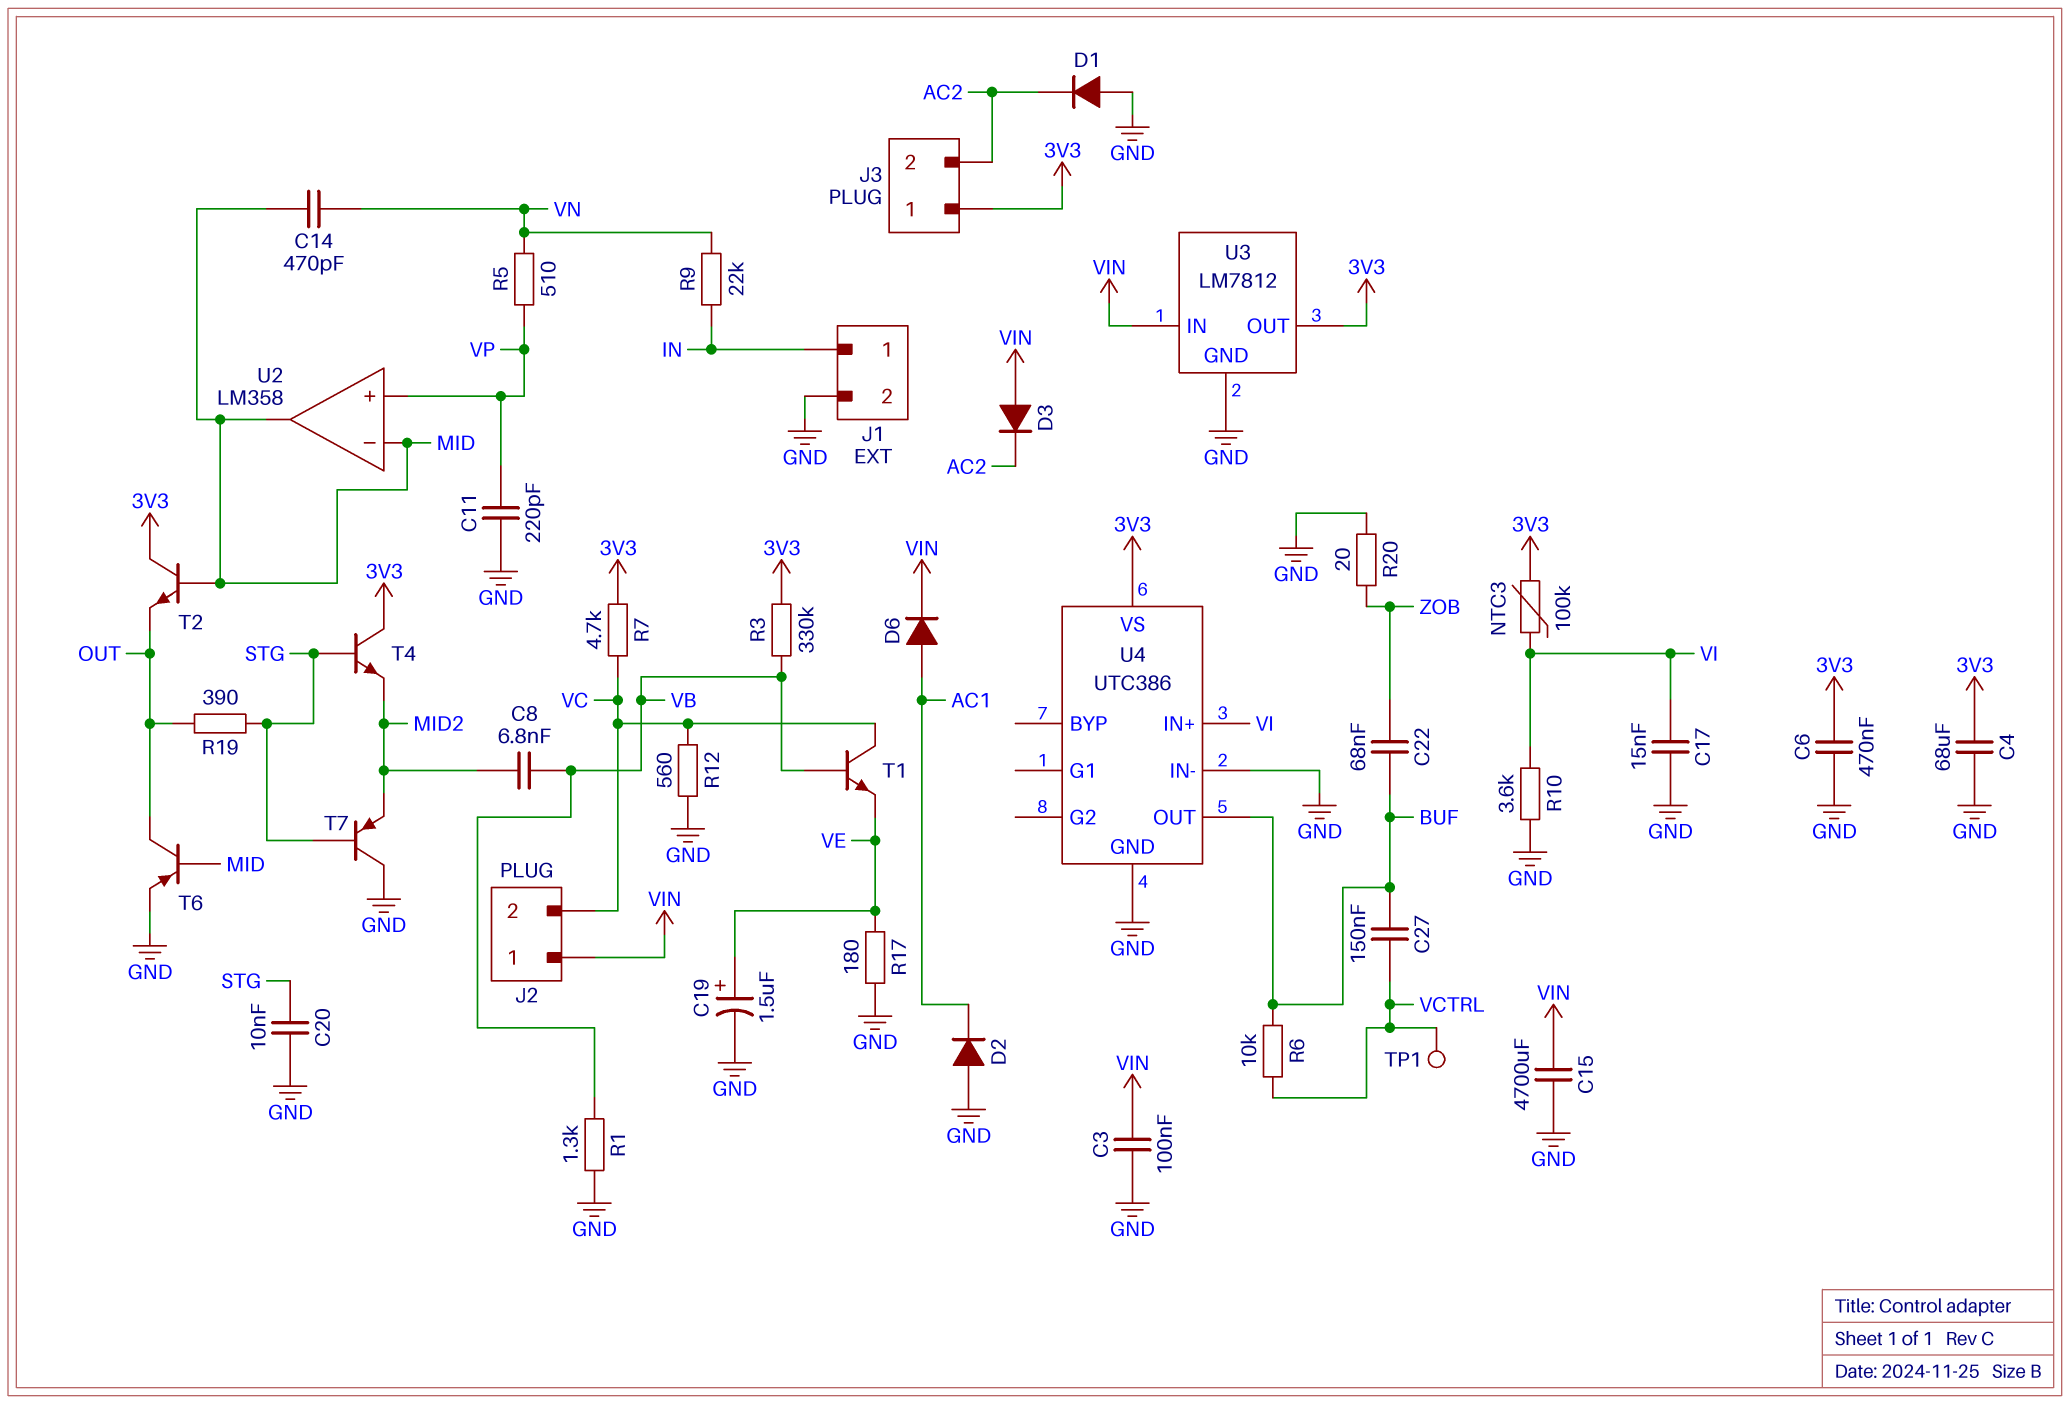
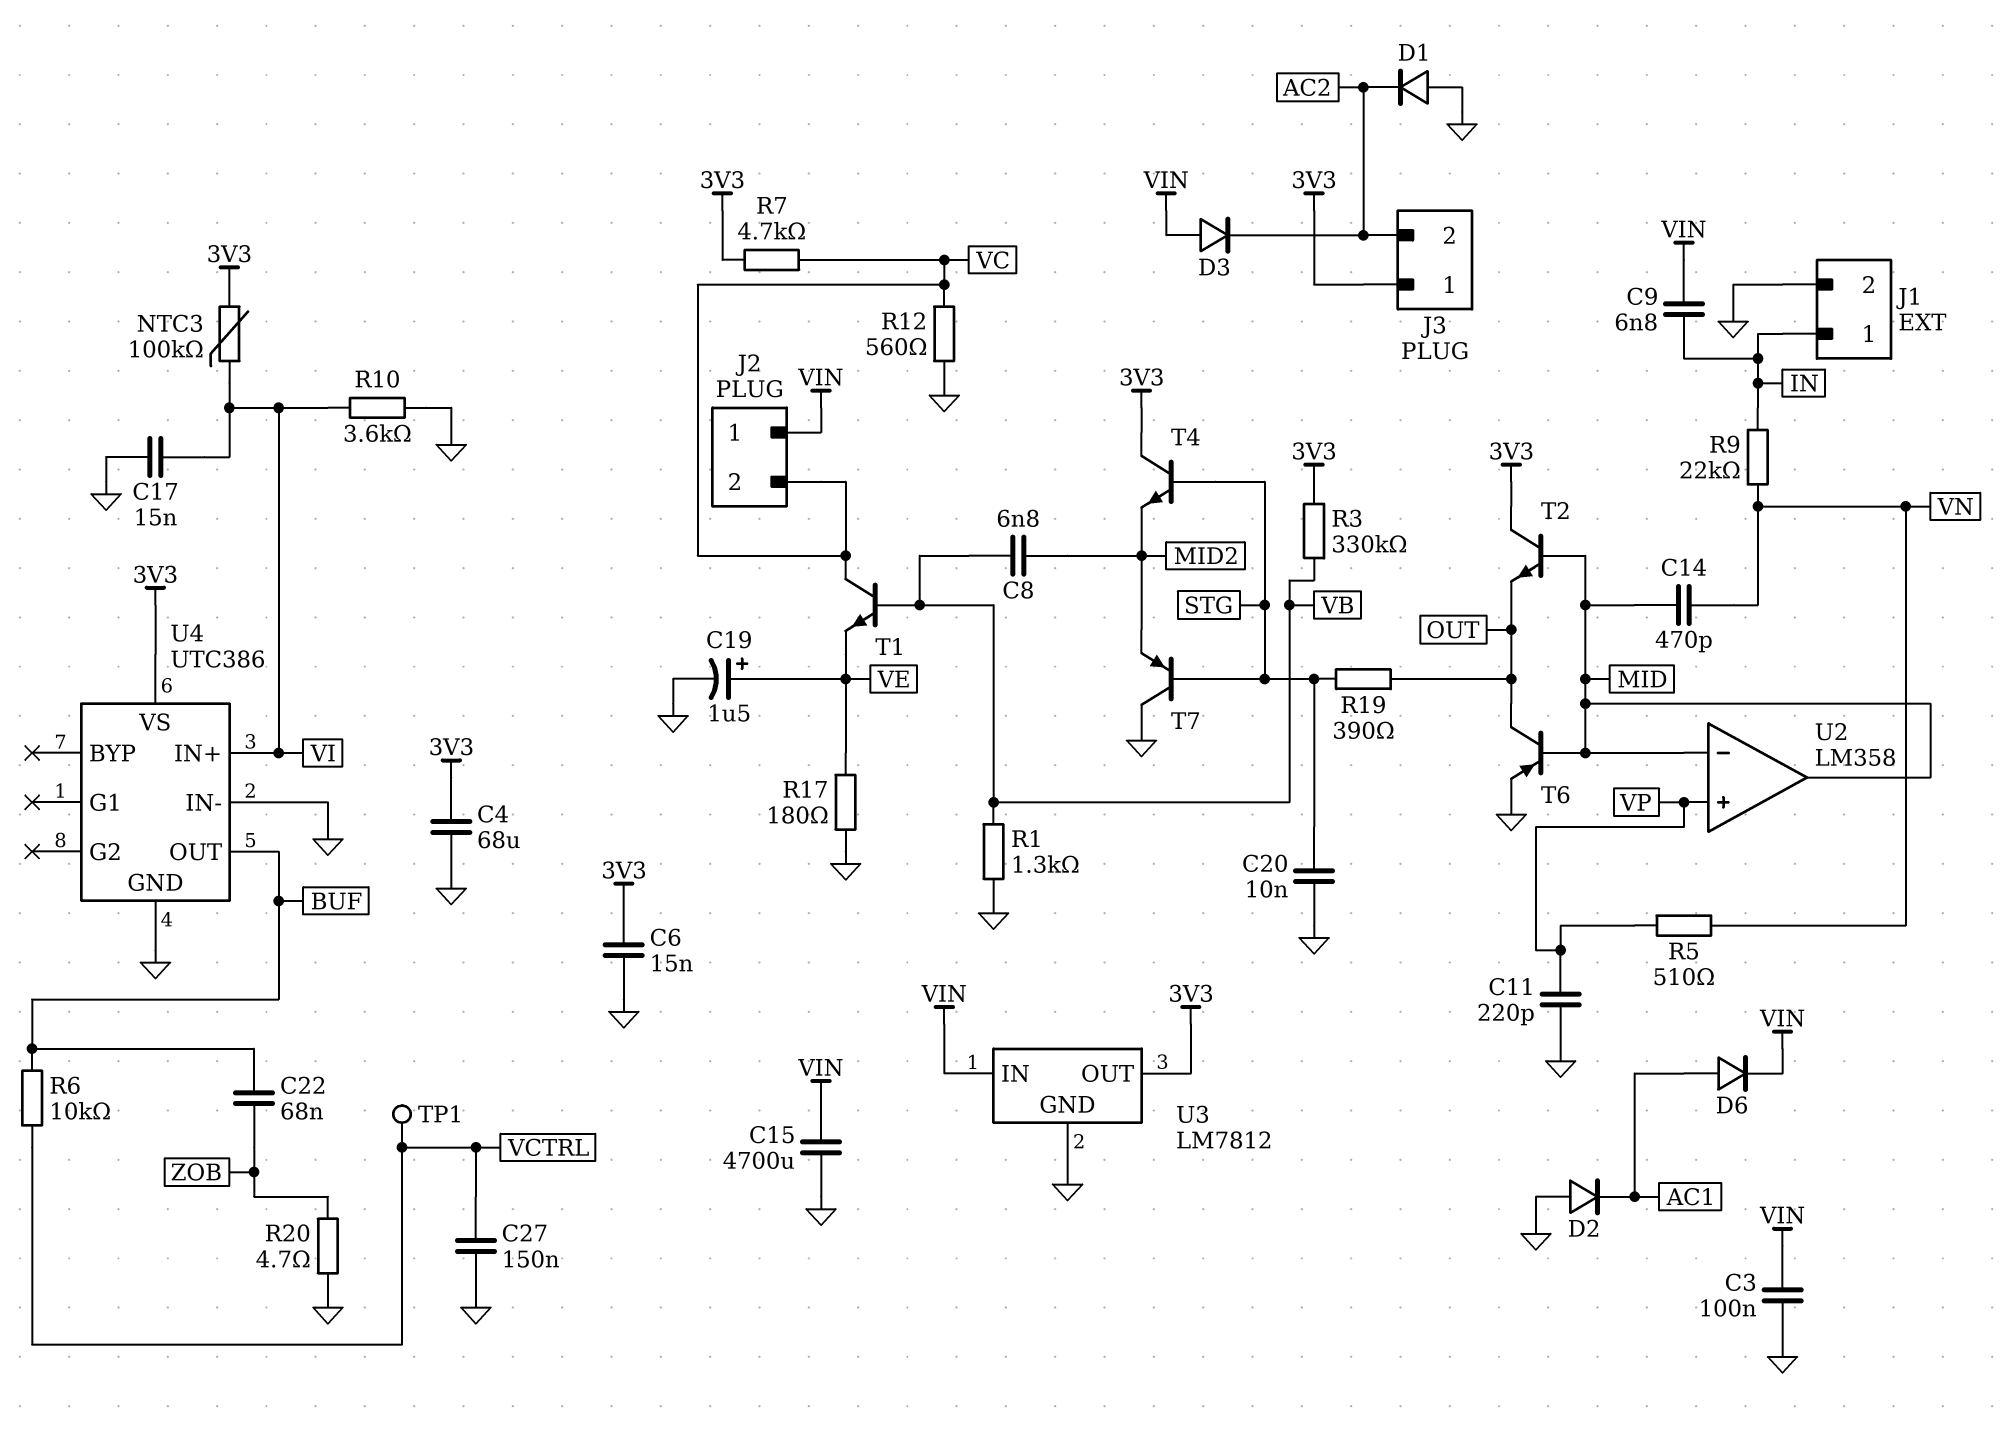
C6: 470nF (3V3, GND) -> 15nF (3V3, GND)
C9: none -> 6.8nF (IN, VIN)
C27: 150nF (BUF, VCTRL) -> 150nF (GND, VCTRL)
R20: 20 (GND, ZOB) -> 4.7 (GND, ZOB)

